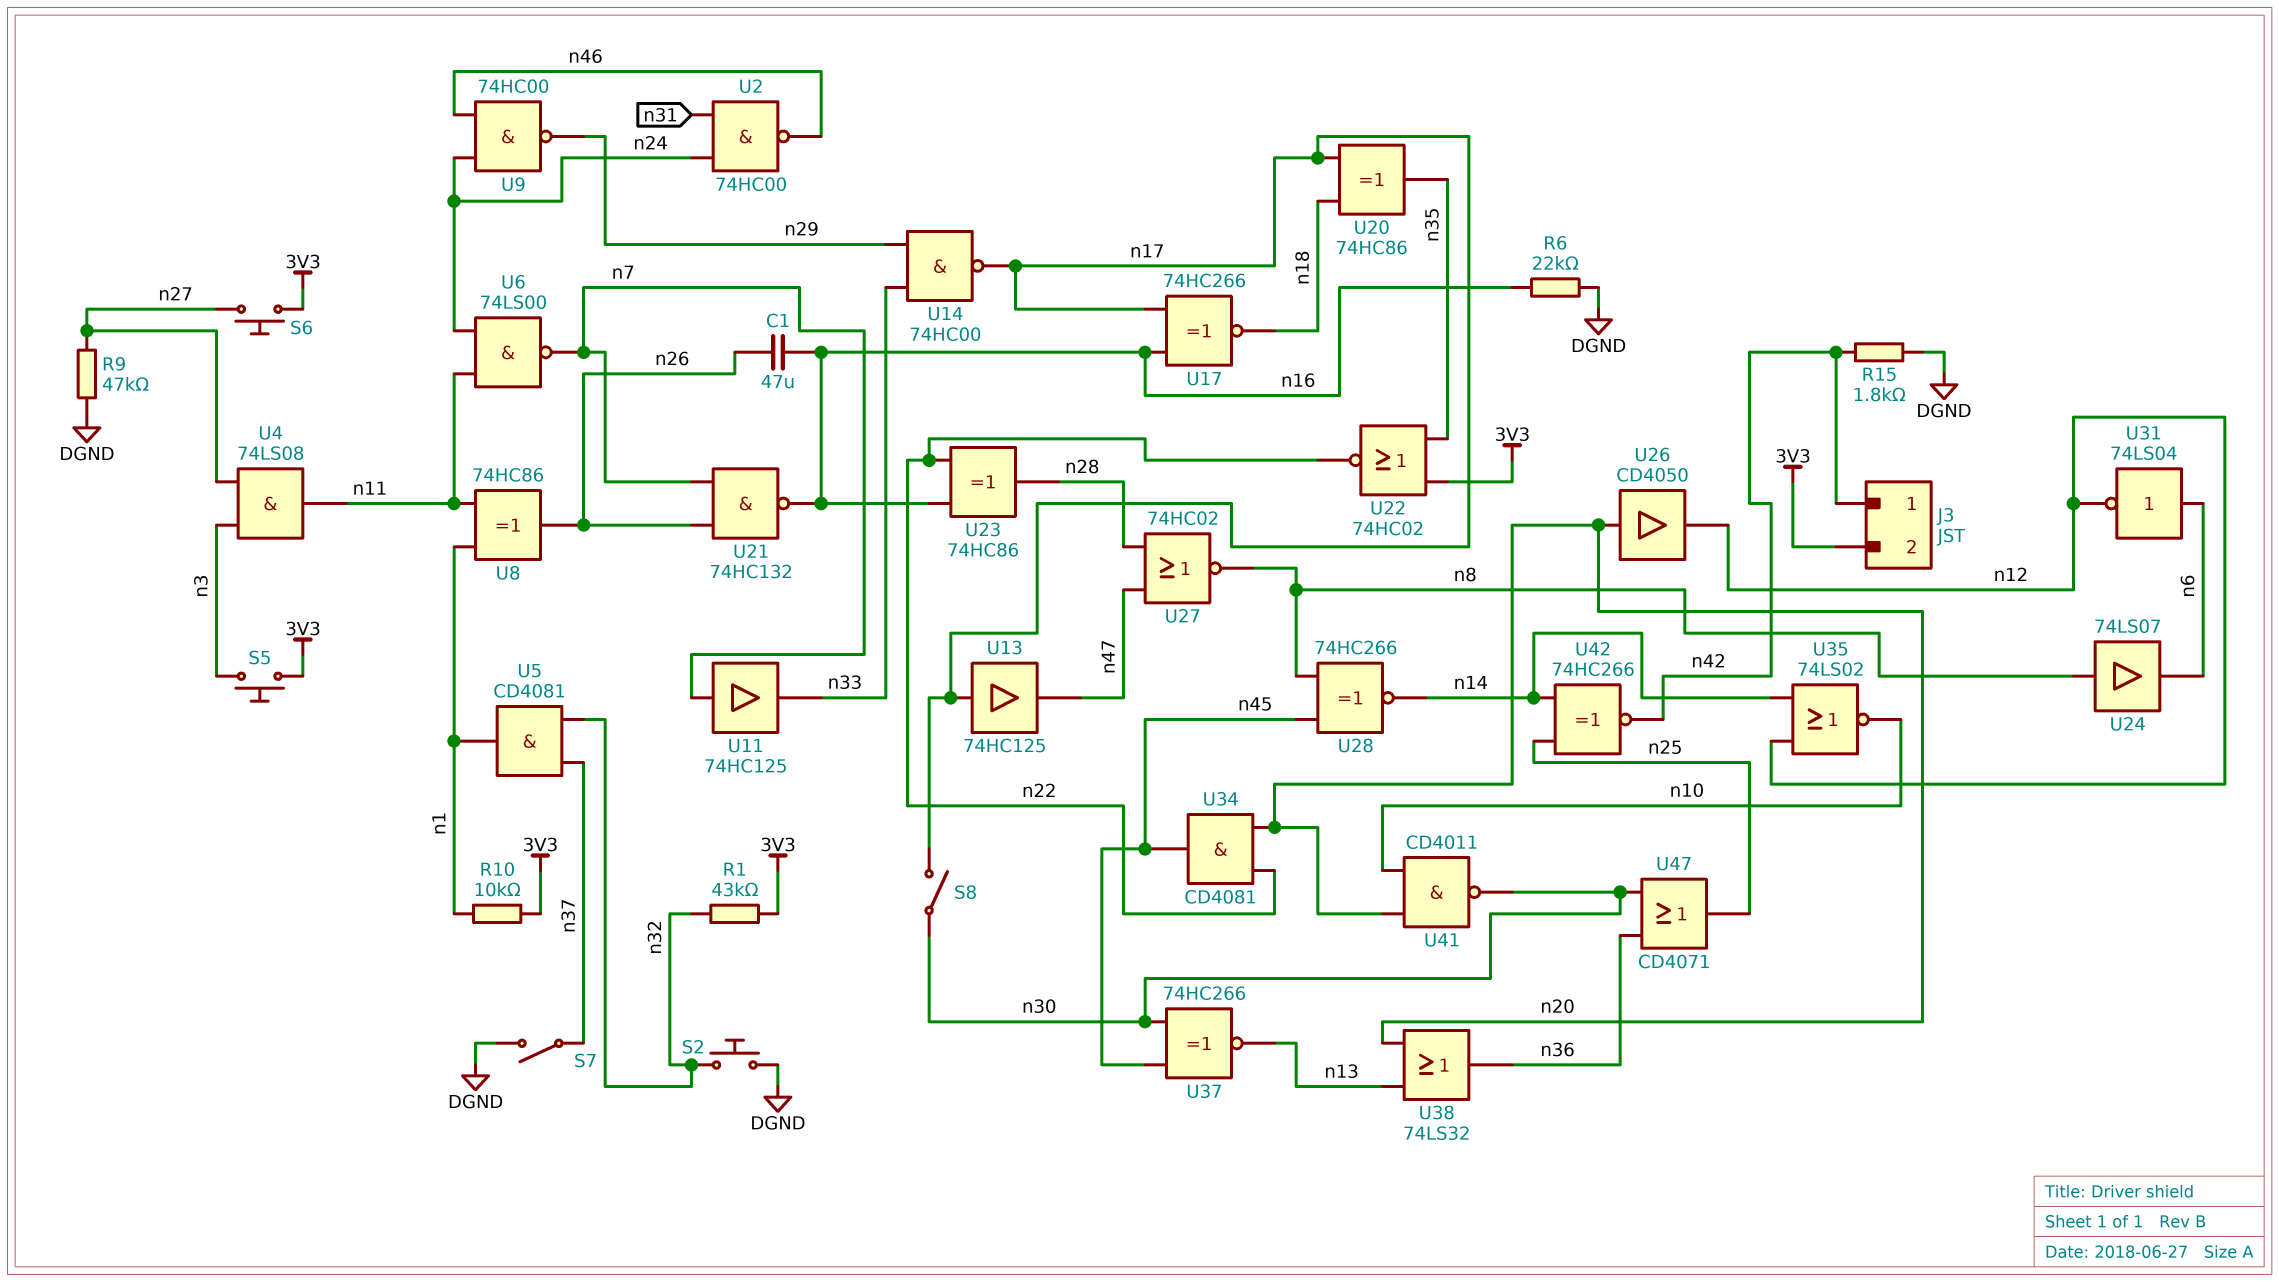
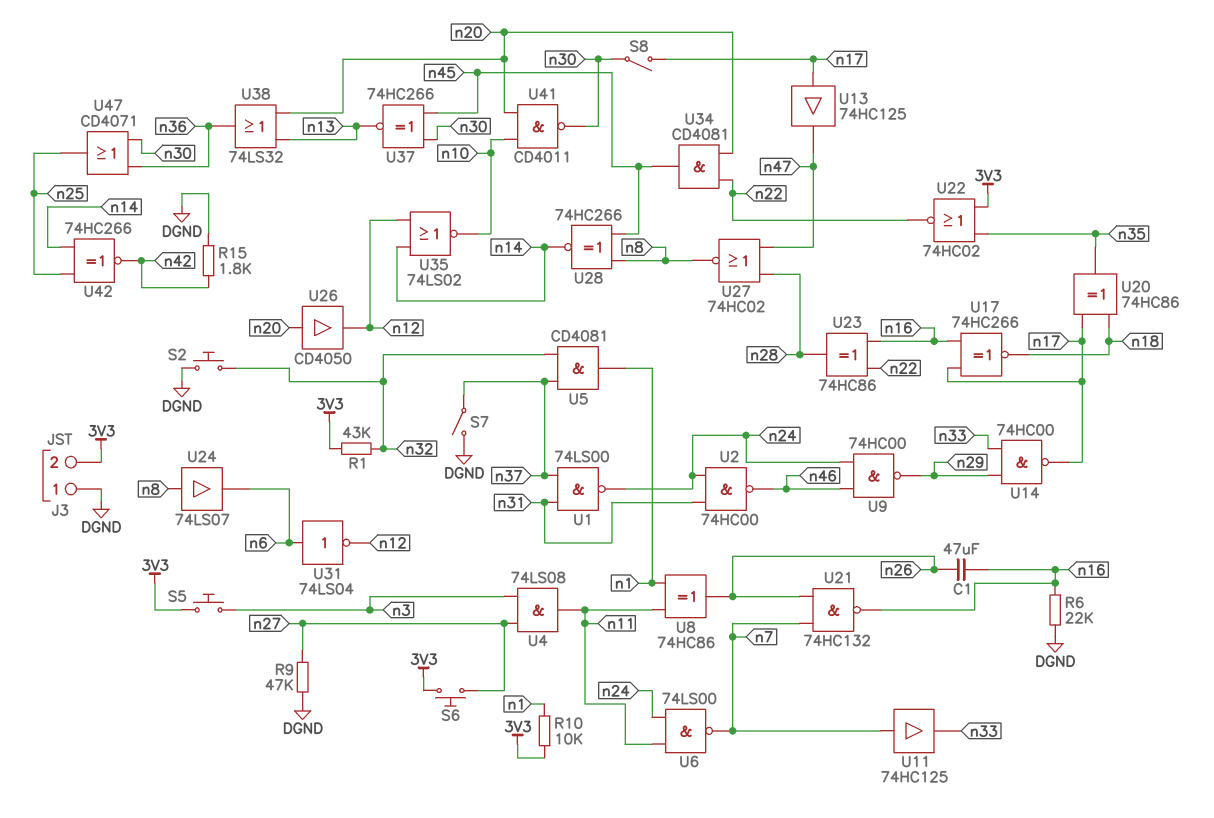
J3 pin 1: n42 -> DGND
U1: none -> NAND 74LS00 (in n31, in n37, out n24)

